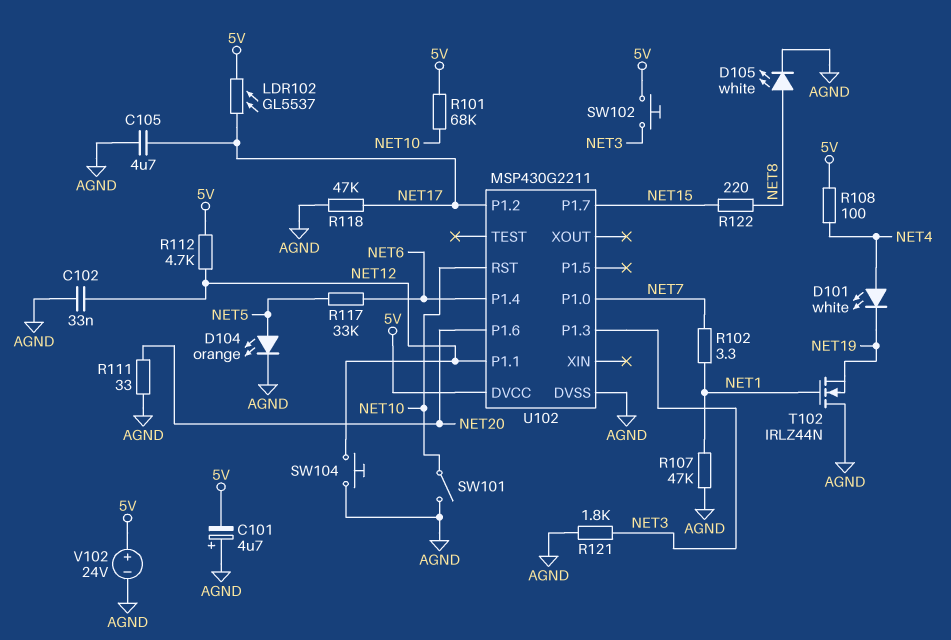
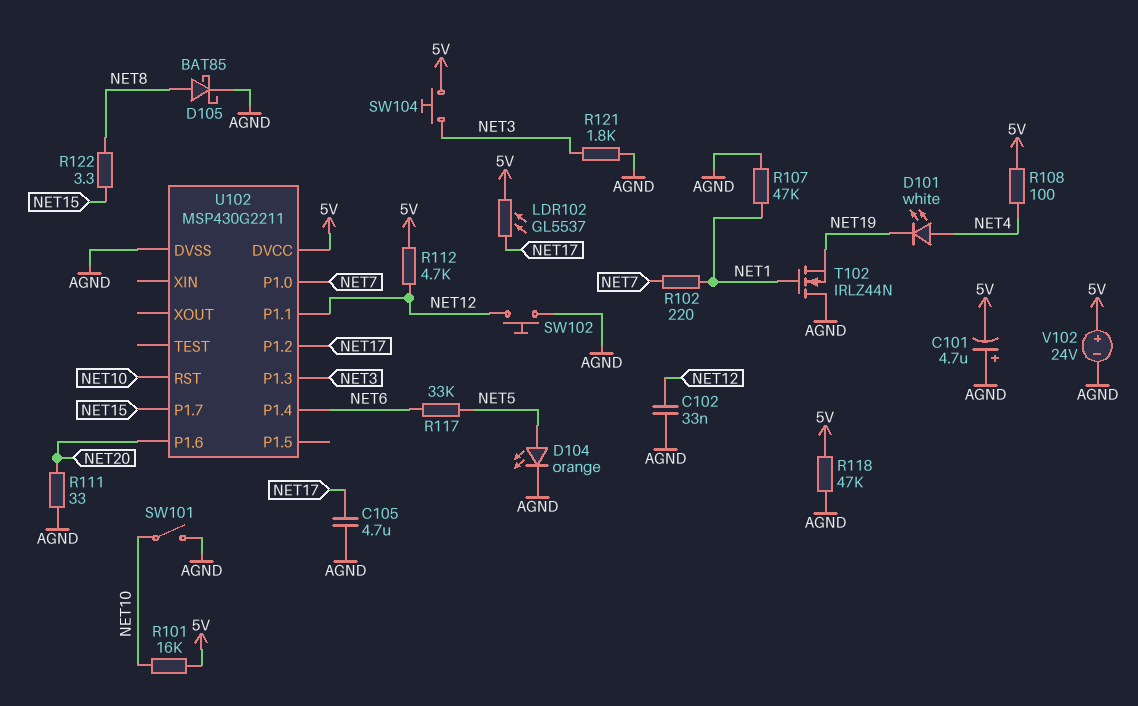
D105: LED white (A NET8, K AGND) -> schottky BAT85 (A NET8, K AGND)
R101: 68k (5V, NET10) -> 16k (5V, NET10)
R102: 3.3 (NET1, NET7) -> 220 (NET1, NET7)
R118: 47k (AGND, NET17) -> 47k (5V, AGND)
R122: 220 (NET8, NET15) -> 3.3 (NET8, NET15)
SW102: button (5V, NET3) -> button (AGND, NET12)
SW104: button (AGND, NET12) -> button (5V, NET3)

